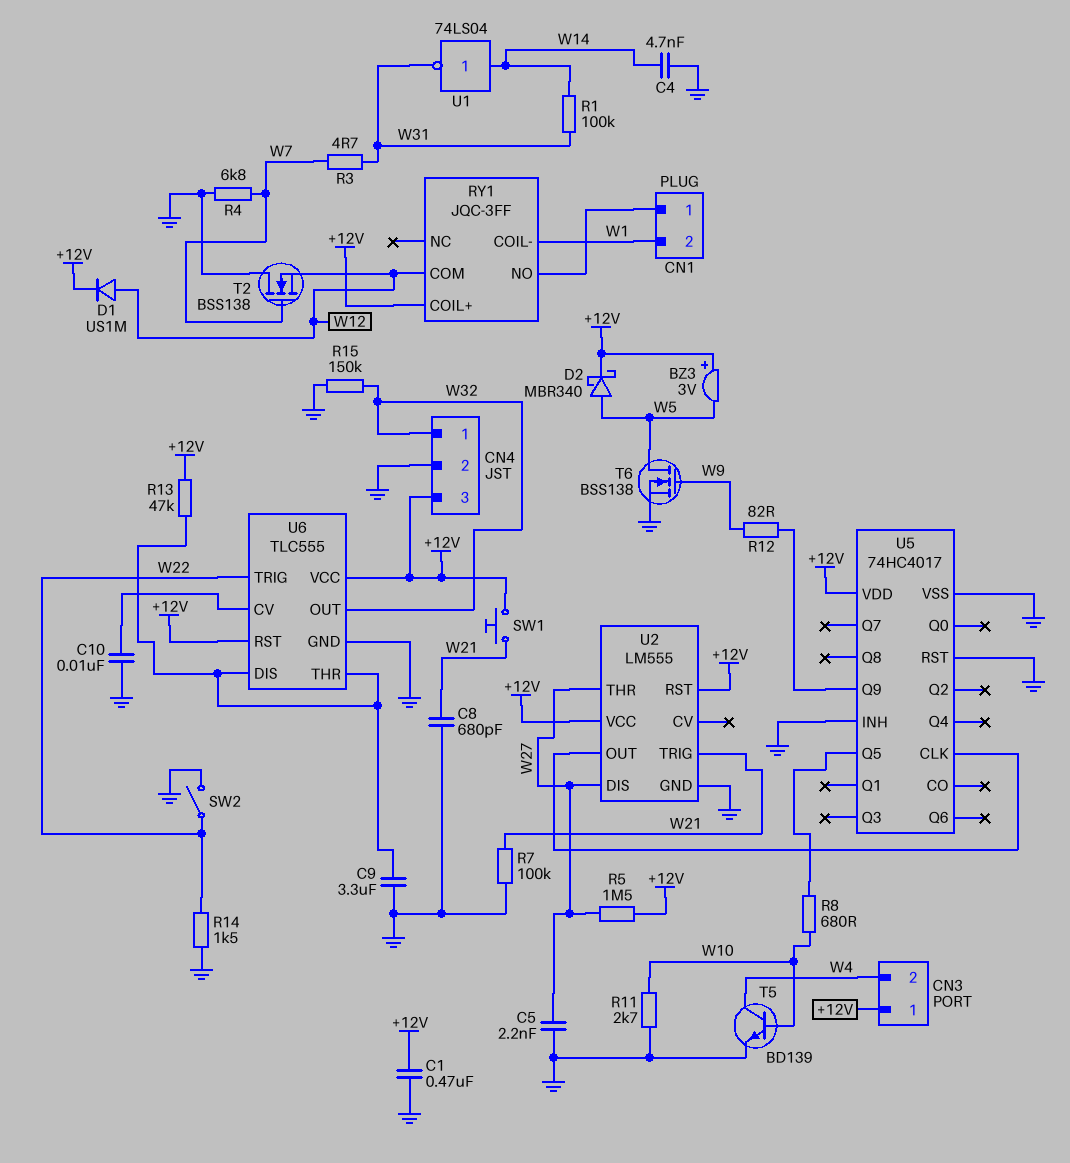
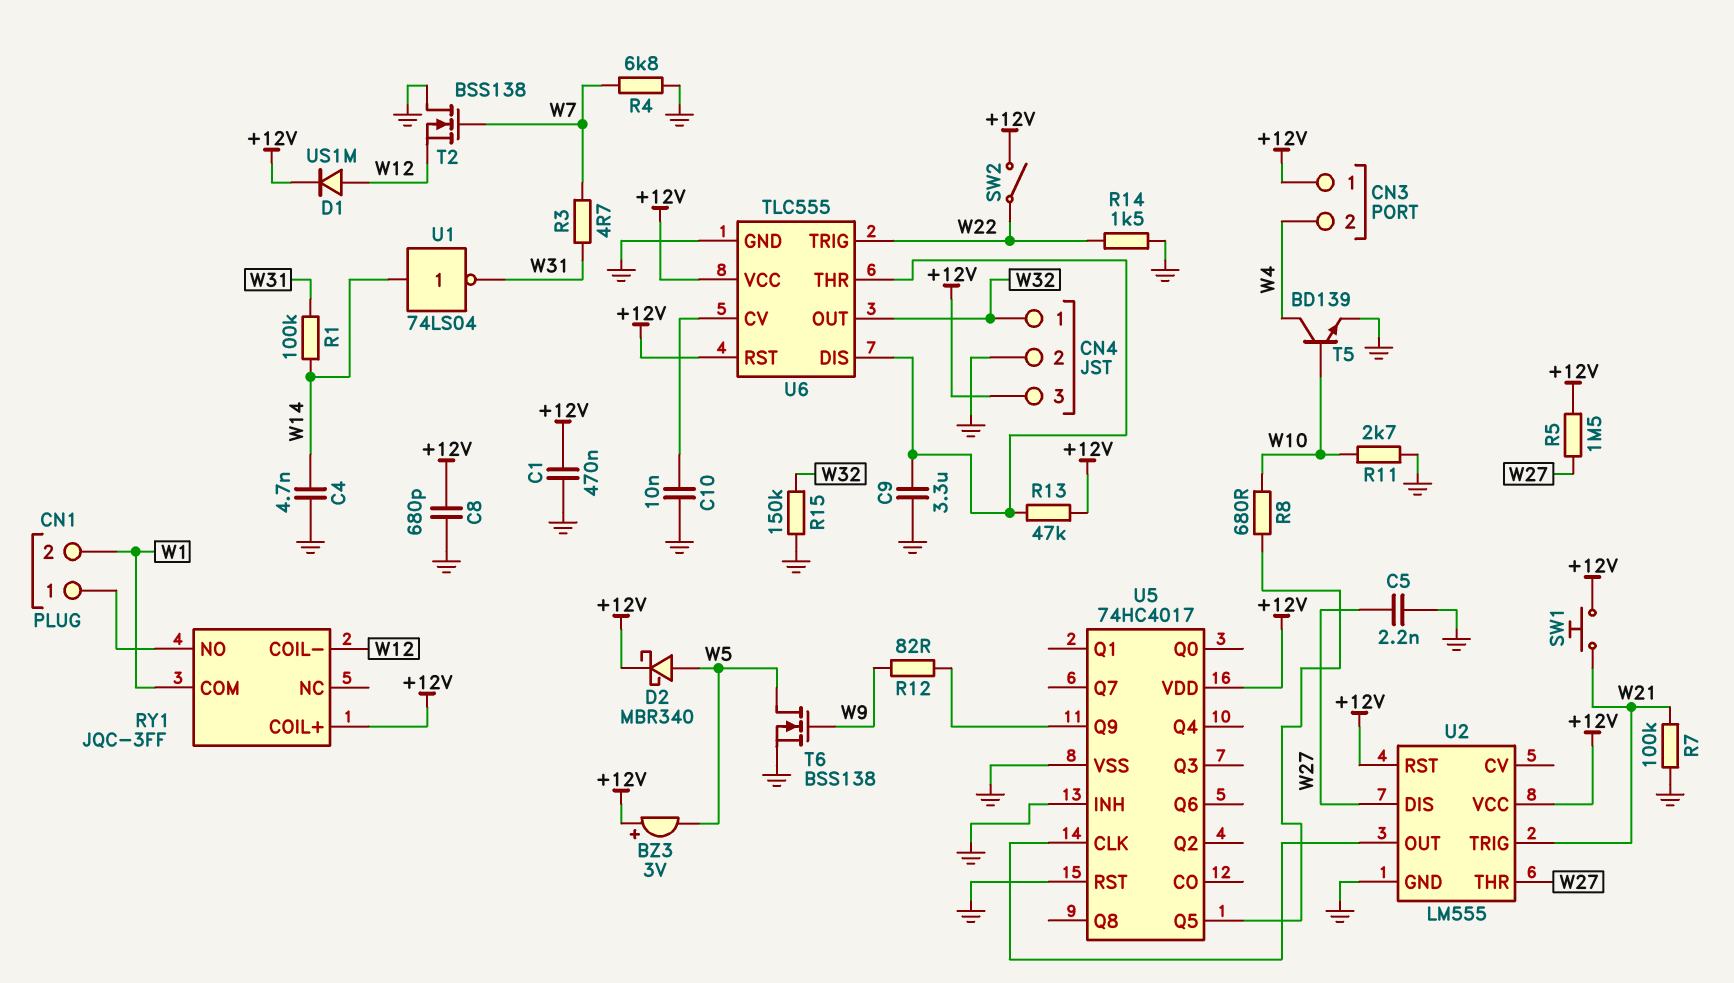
C8: 680pF (GND, W21) -> 680pF (+12V, GND)
RY1 pin COIL-: W1 -> W12
RY1 pin COM: W12 -> W1
SW2: switch (GND, W22) -> switch (+12V, W22)

